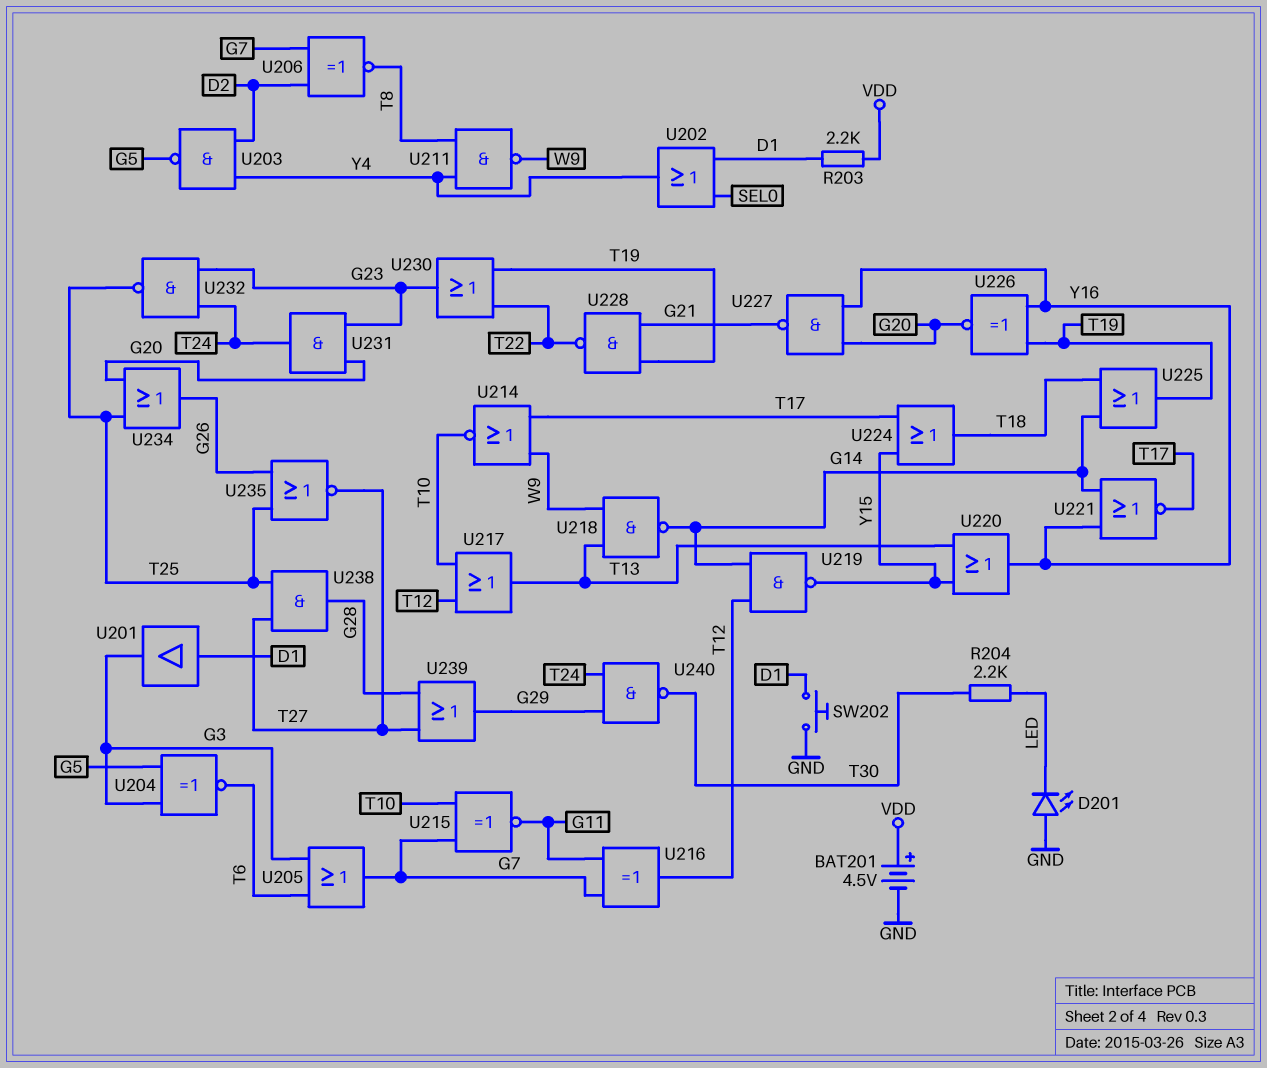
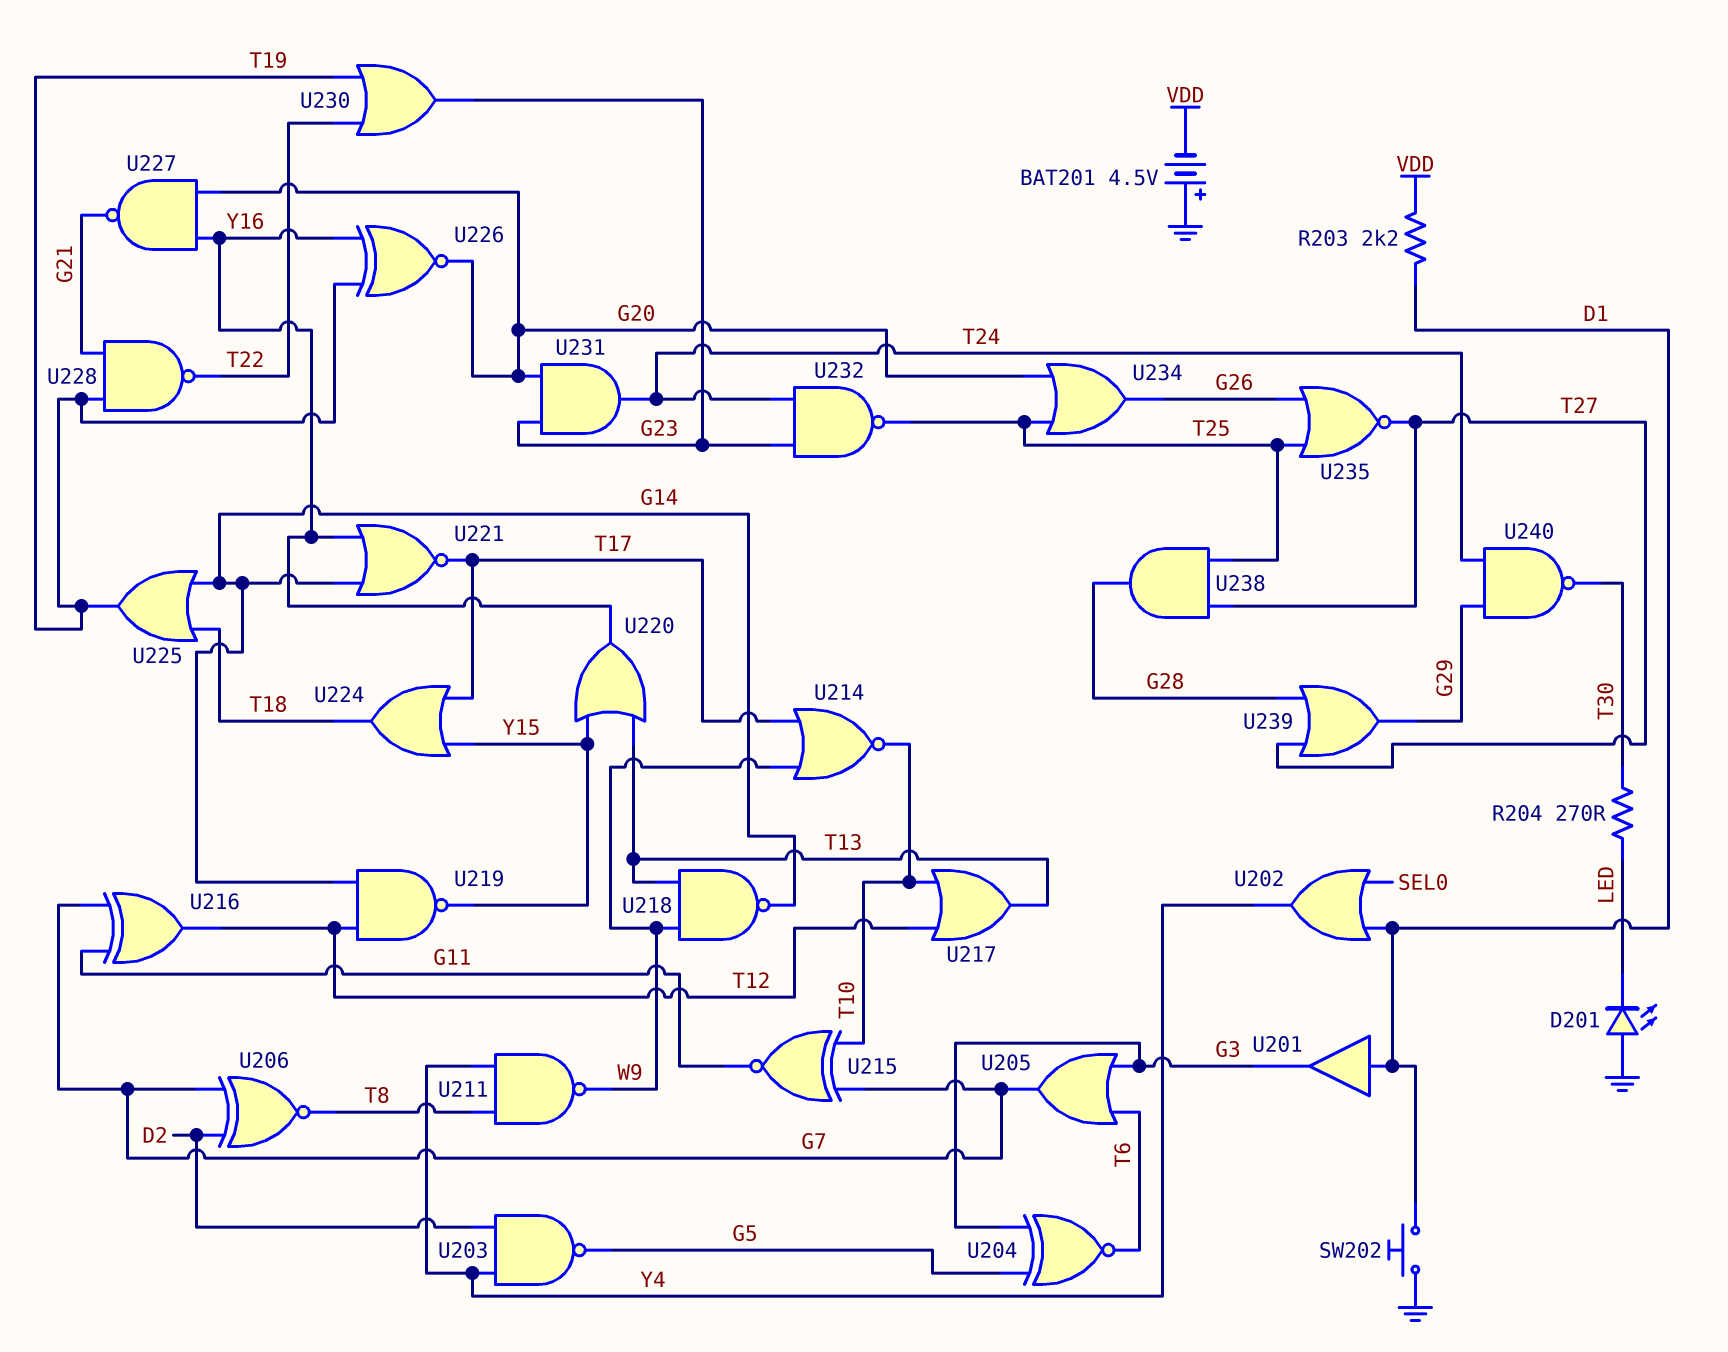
BAT201: 4.5V (plus VDD, minus GND) -> 4.5V (plus GND, minus VDD)
R204: 2.2k (LED, T30) -> 270 (LED, T30)

